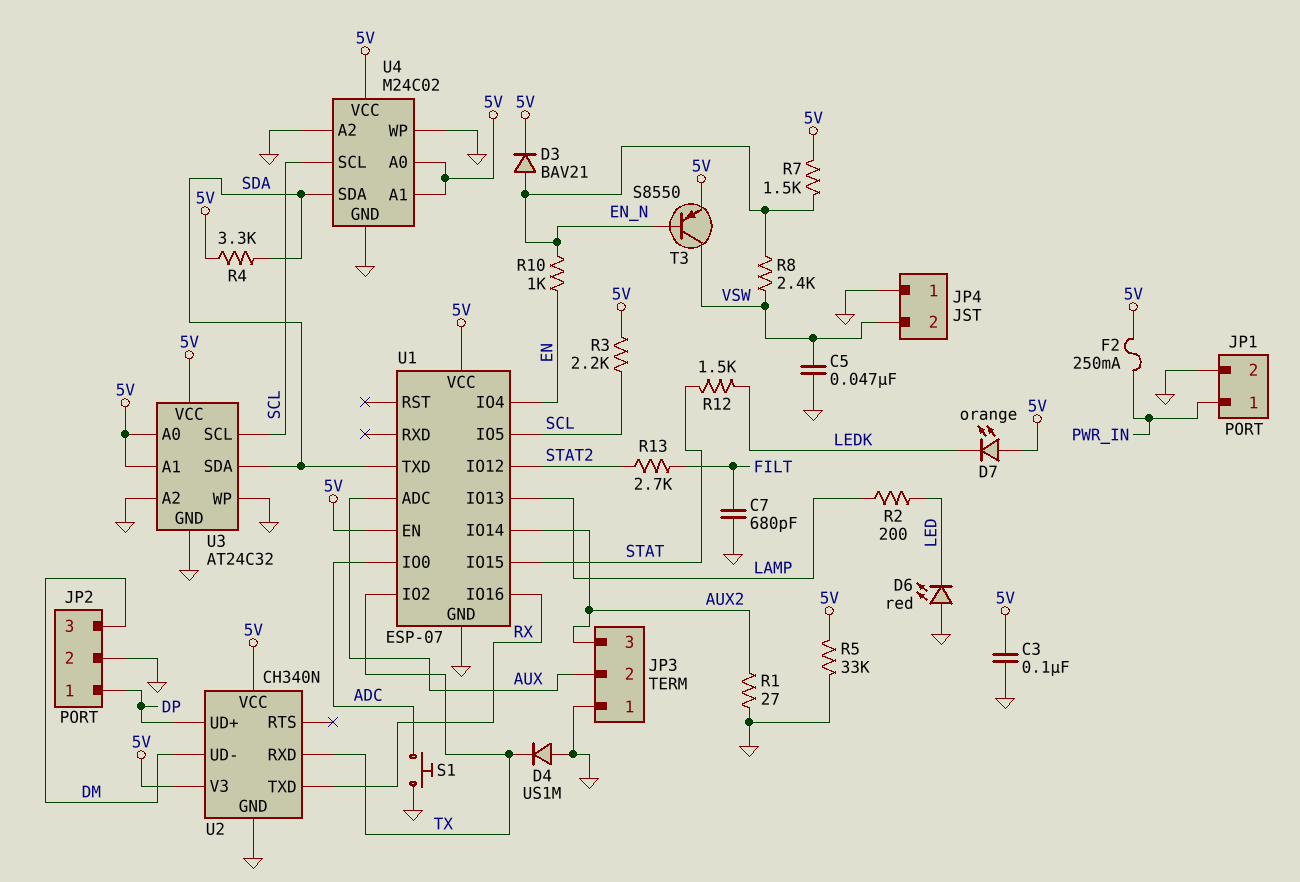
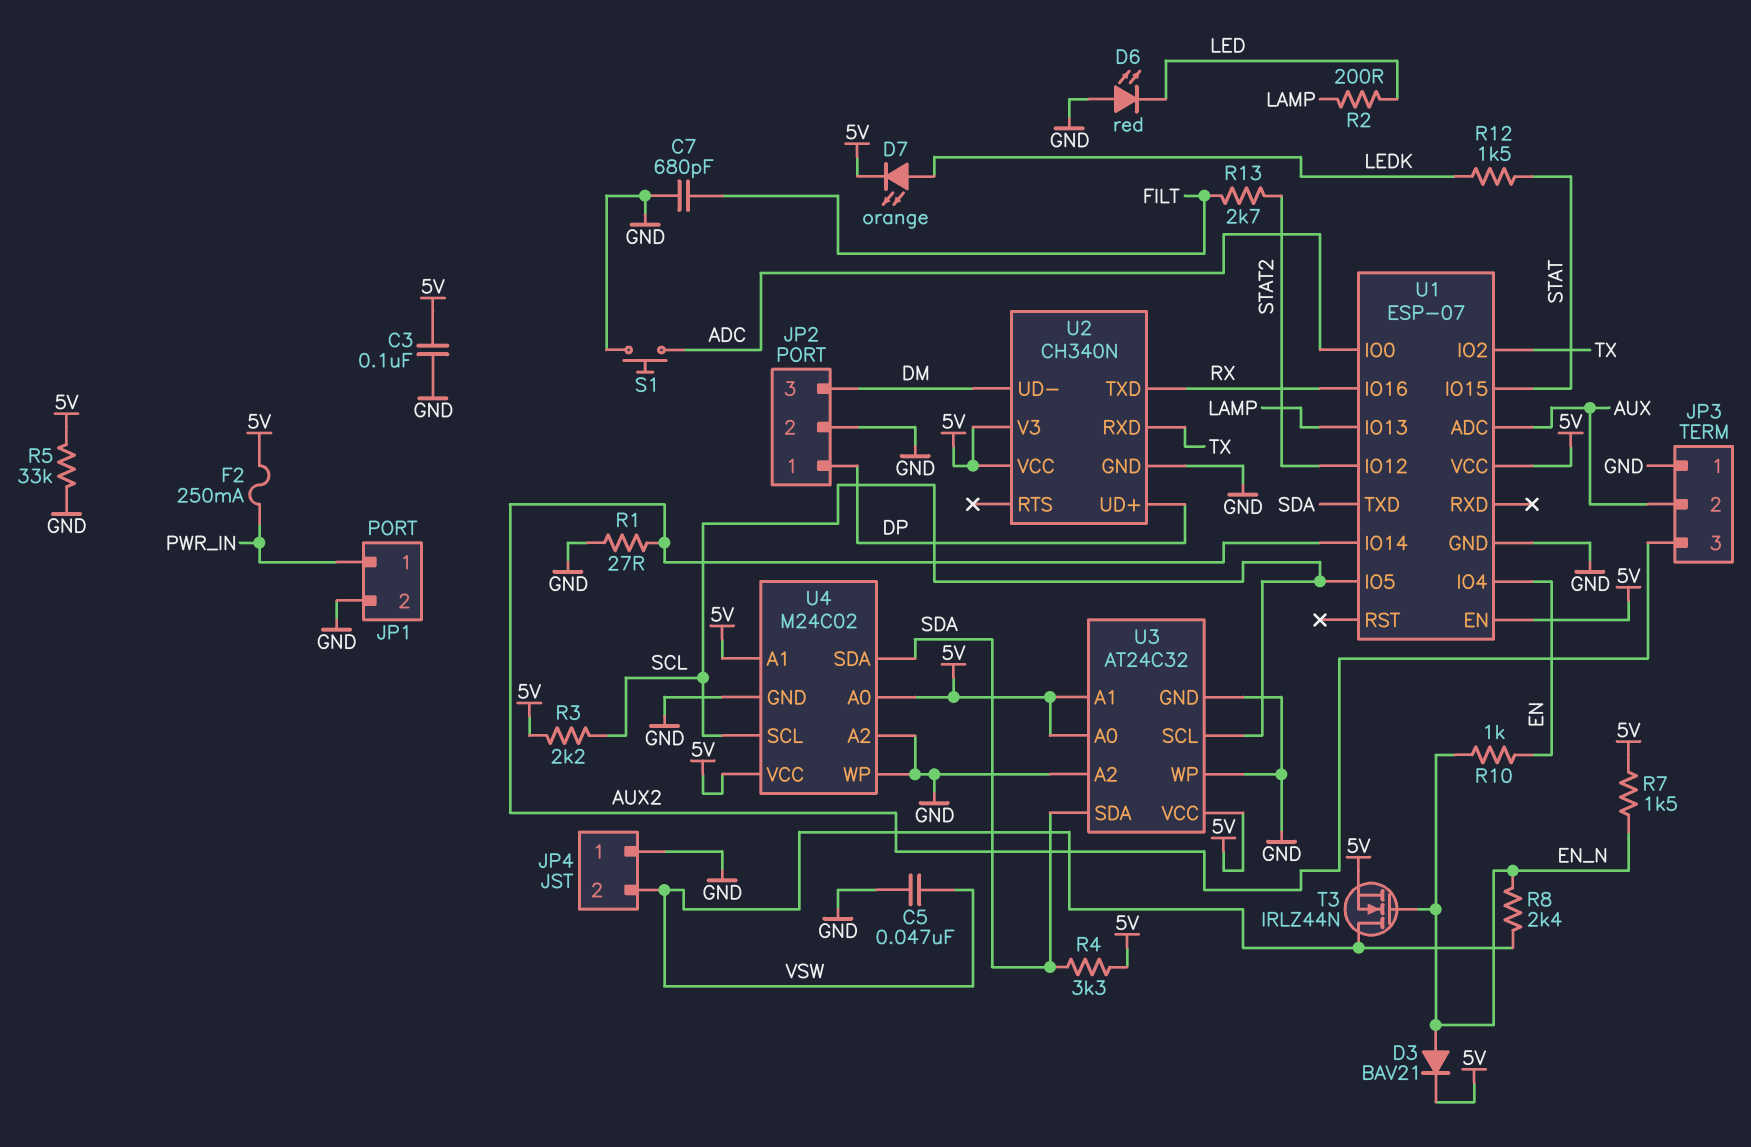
D4: diode US1M (A GND, K TX) -> none
D7: LED orange (A 5V, K LEDK) -> LED orange (A LEDK, K 5V)
T3: PNP S8550 (B EN_N, C VSW, E 5V) -> NMOS IRLZ44N (G EN_N, D VSW, S 5V)

